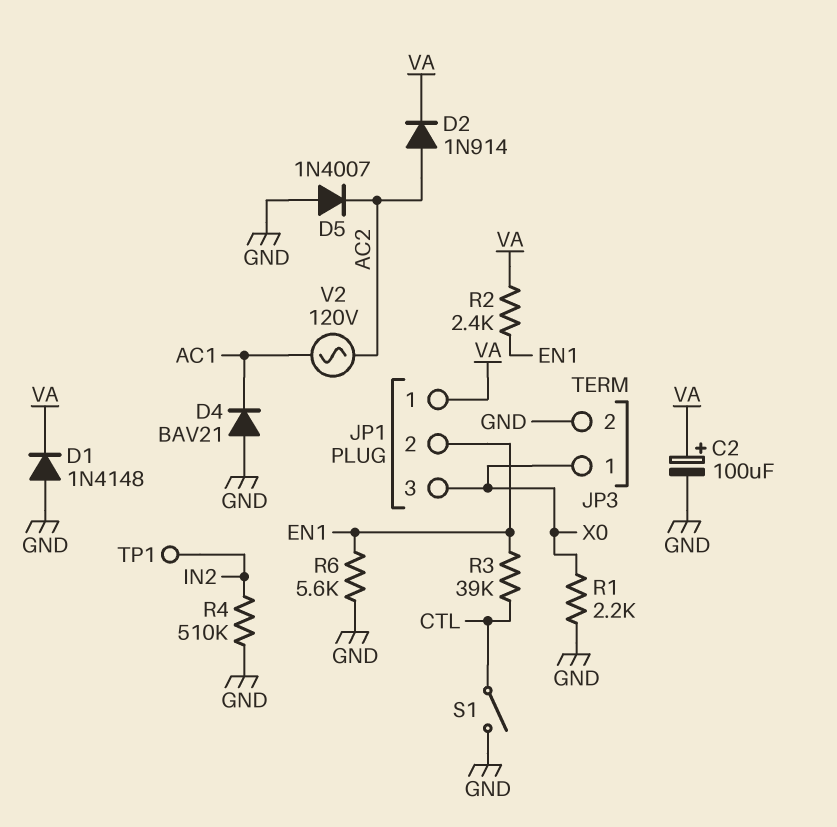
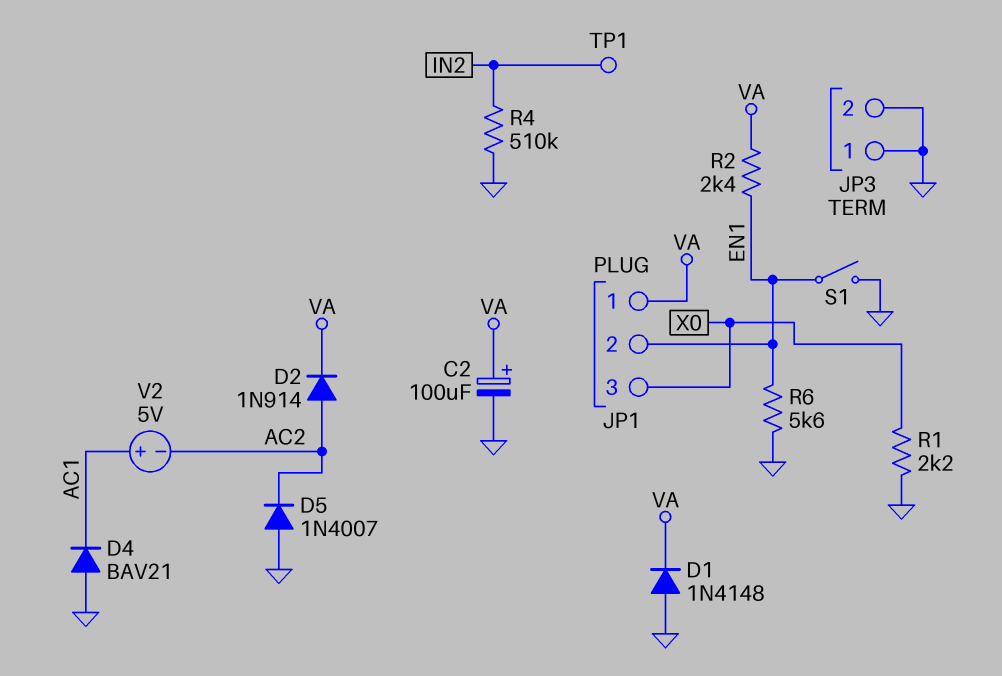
JP3 pin 1: X0 -> GND
R3: 39k (CTL, EN1) -> none
S1: switch (CTL, GND) -> switch (EN1, GND)
V2: AC 120V (AC1, AC2) -> 5V (plus AC1, minus AC2)

